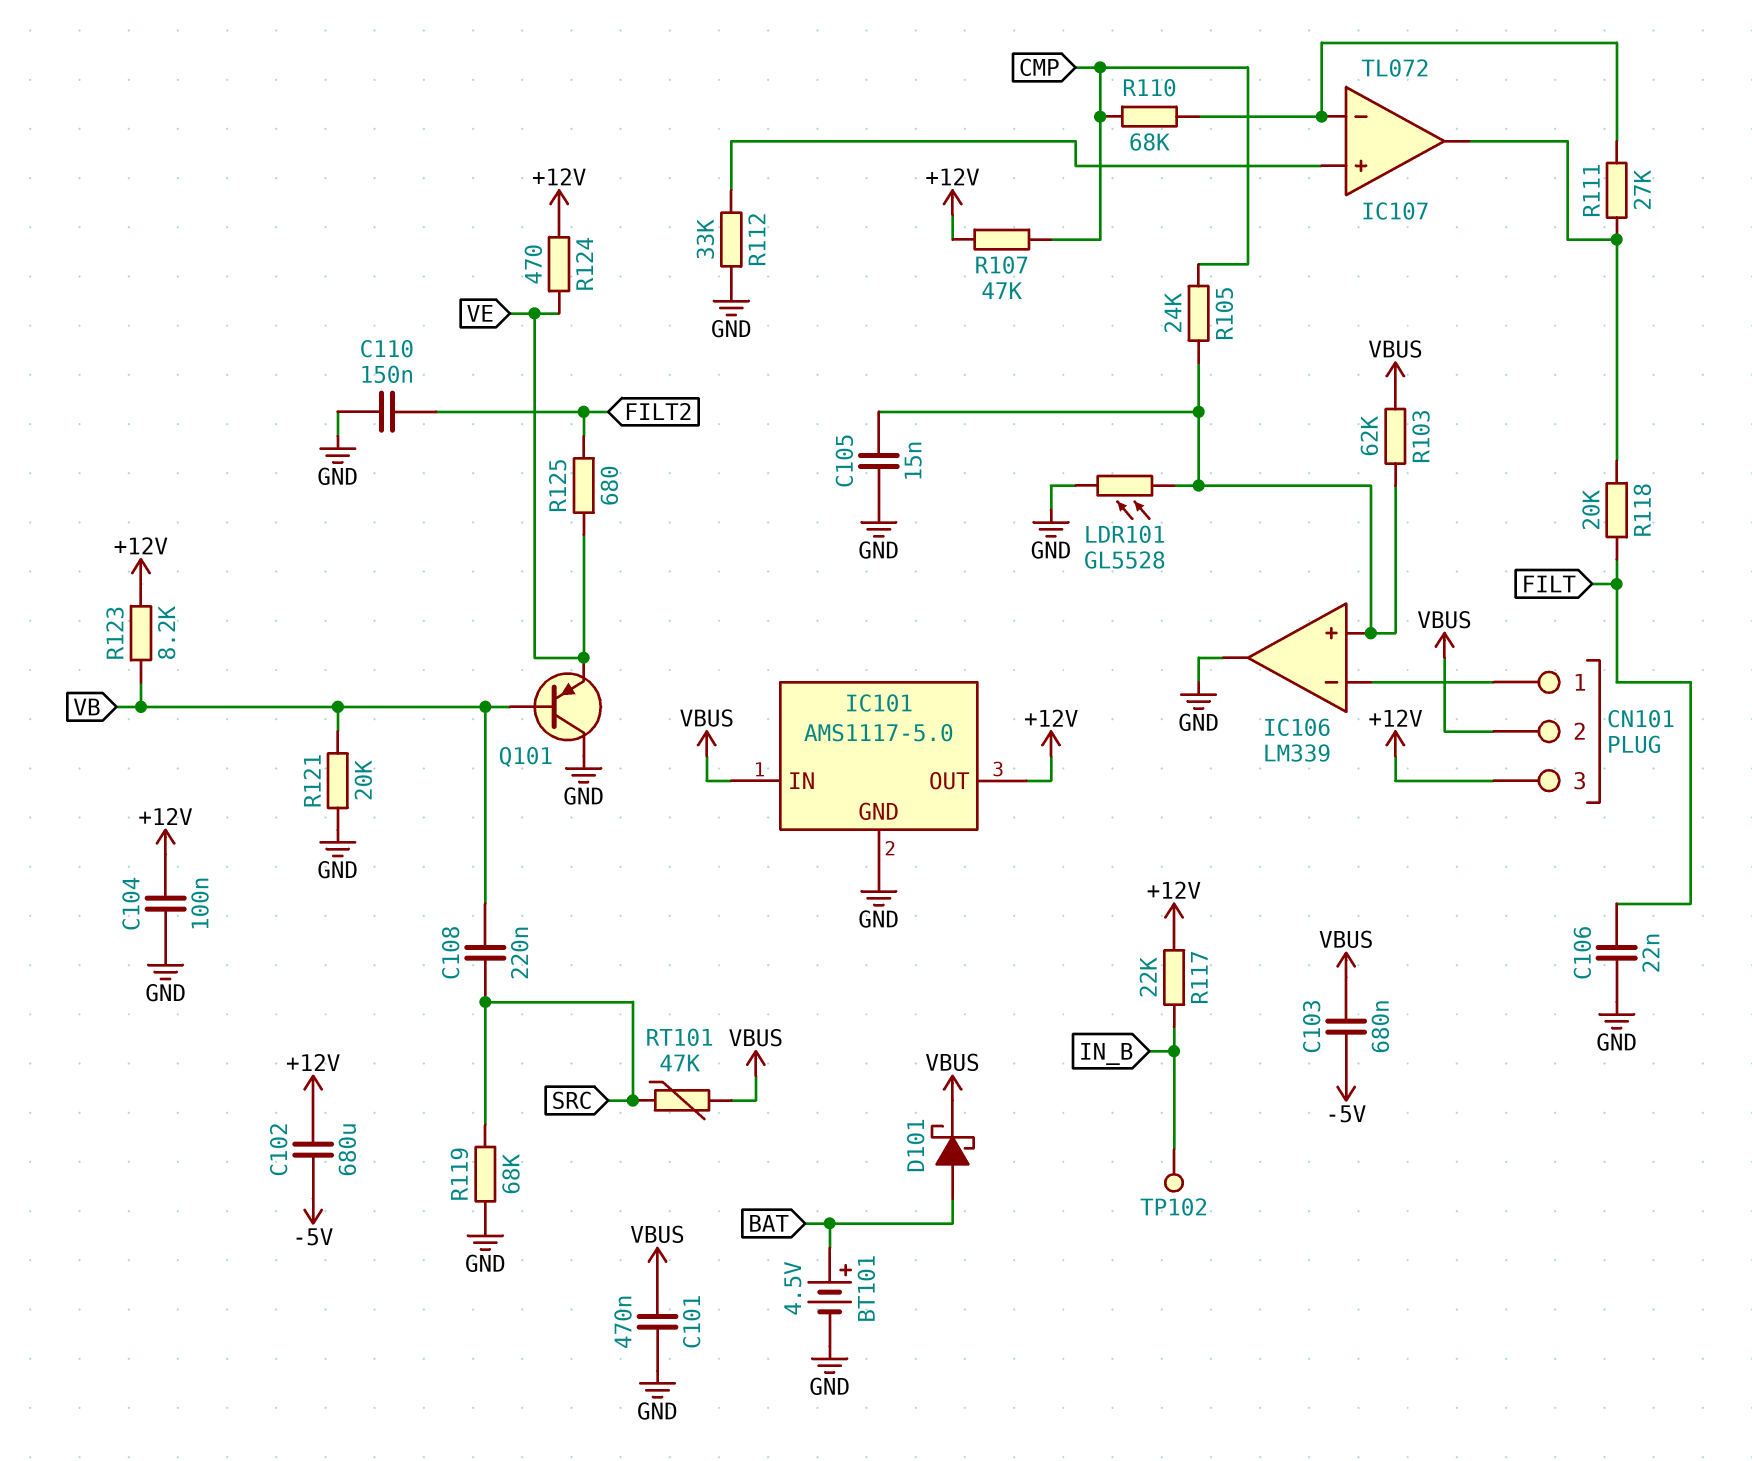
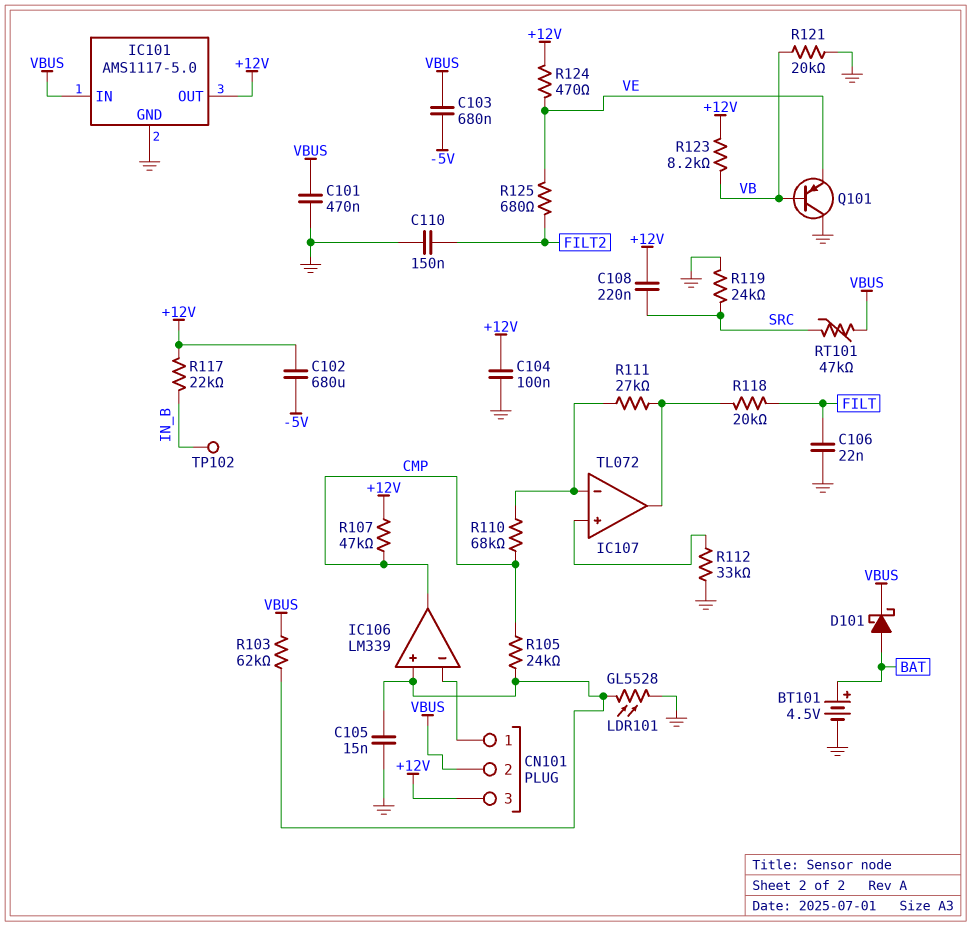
C108: 220nF (SRC, VB) -> 220nF (+12V, SRC)
IC106 pin out: GND -> CMP
R119: 68k (GND, SRC) -> 24k (GND, SRC)

